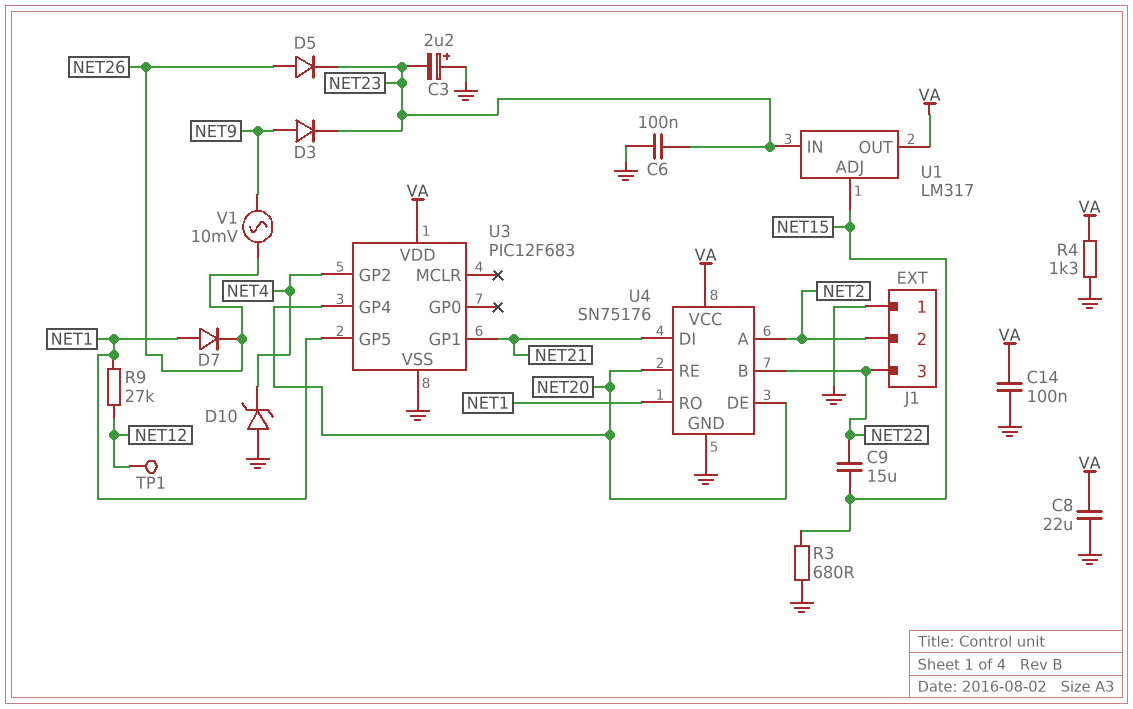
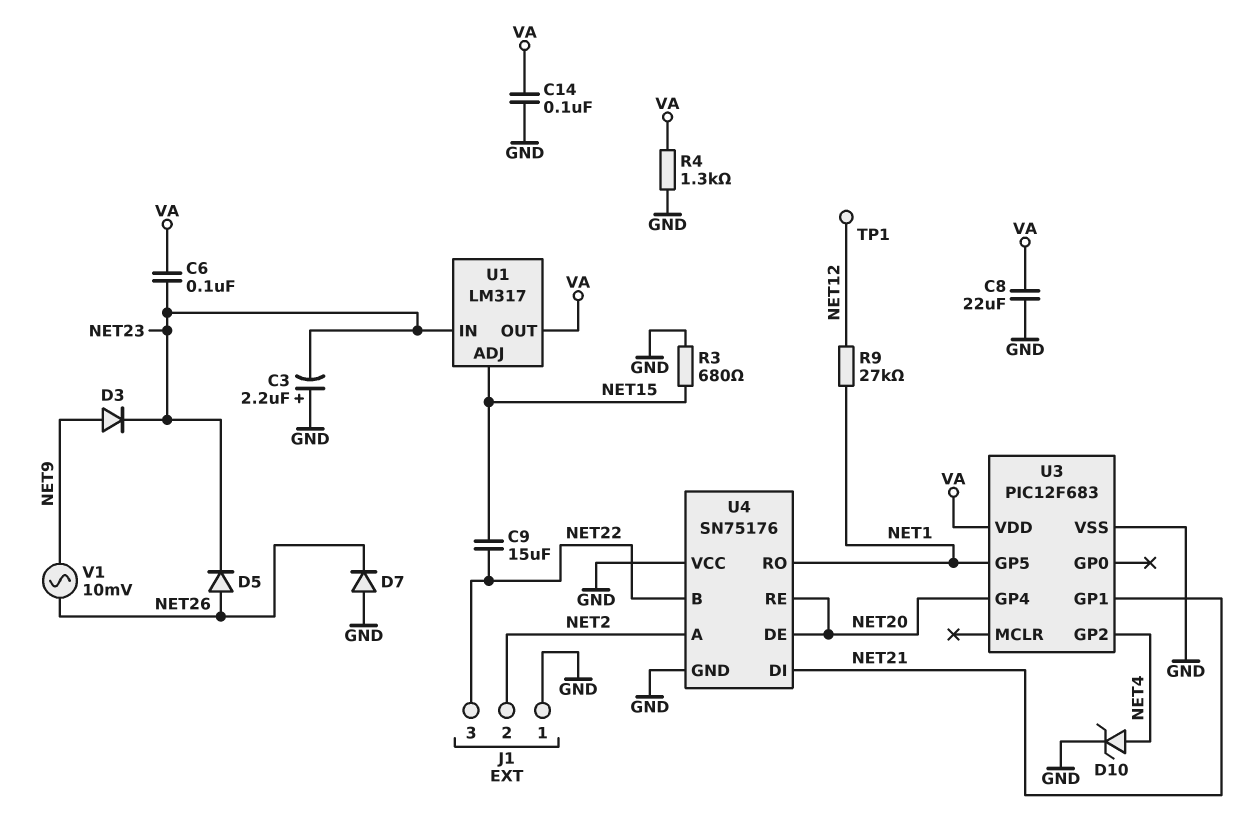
C6: 100nF (GND, NET23) -> 100nF (NET23, VA)
D7: diode (A NET1, K NET26) -> diode (A GND, K NET26)
D10: zener (A GND, K NET4) -> zener (A NET4, K GND)
U4 pin VCC: VA -> GND

